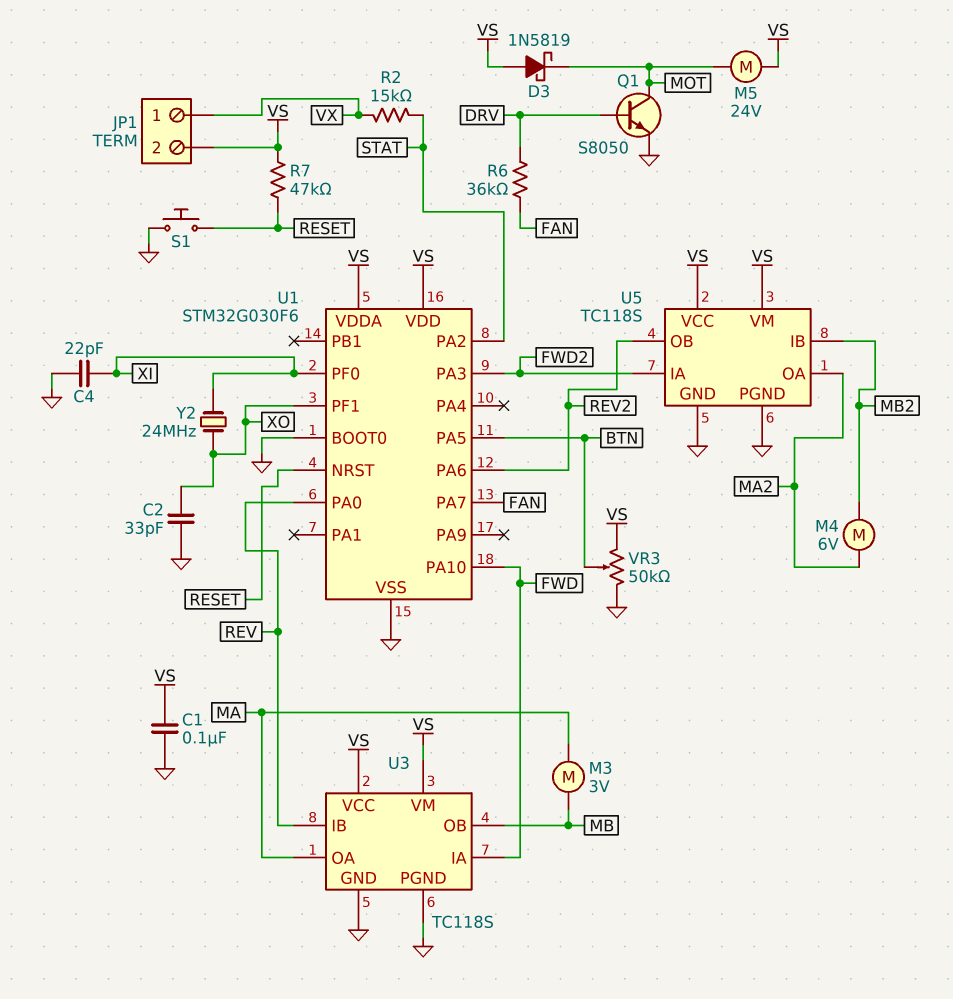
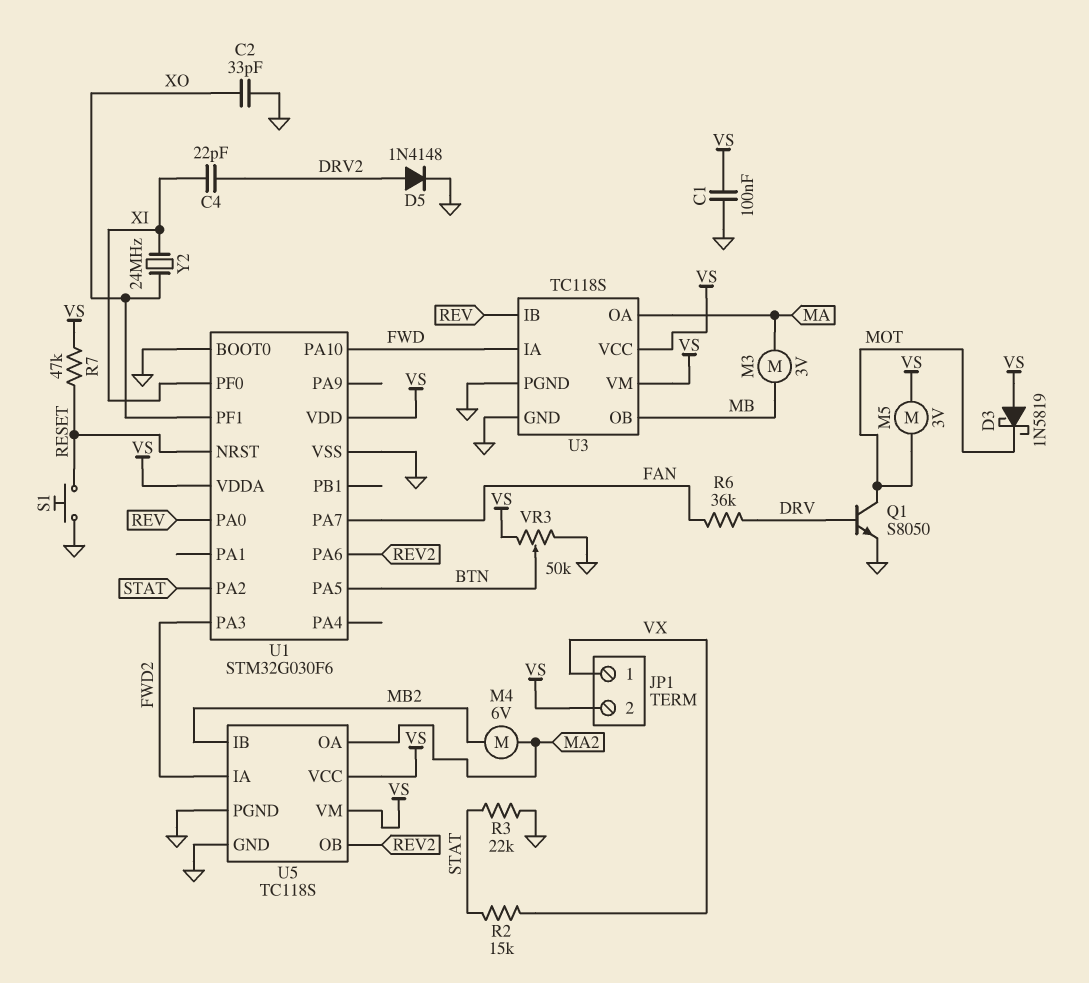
C4: 22pF (GND, XI) -> 22pF (DRV2, XI)
D5: none -> diode 1N4148 (A DRV2, K GND)
M5: motor 24V (MOT, VS) -> motor 3V (MOT, VS)
R3: none -> 22k (GND, STAT)

